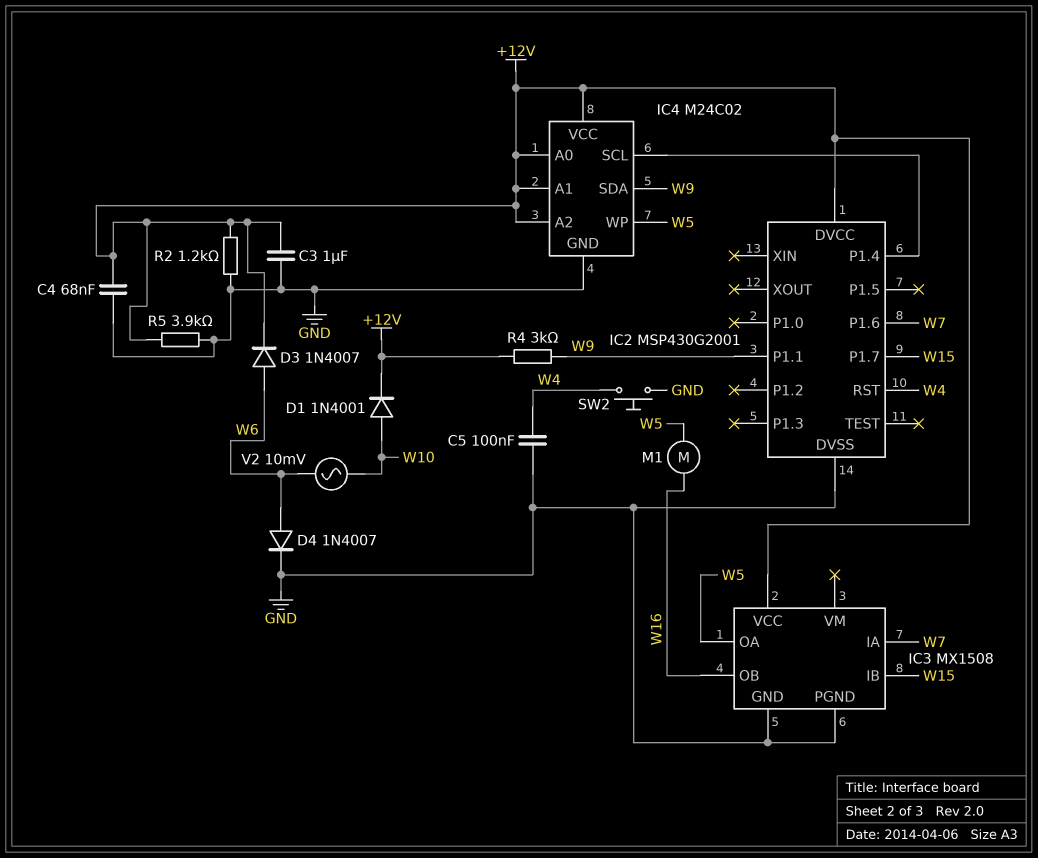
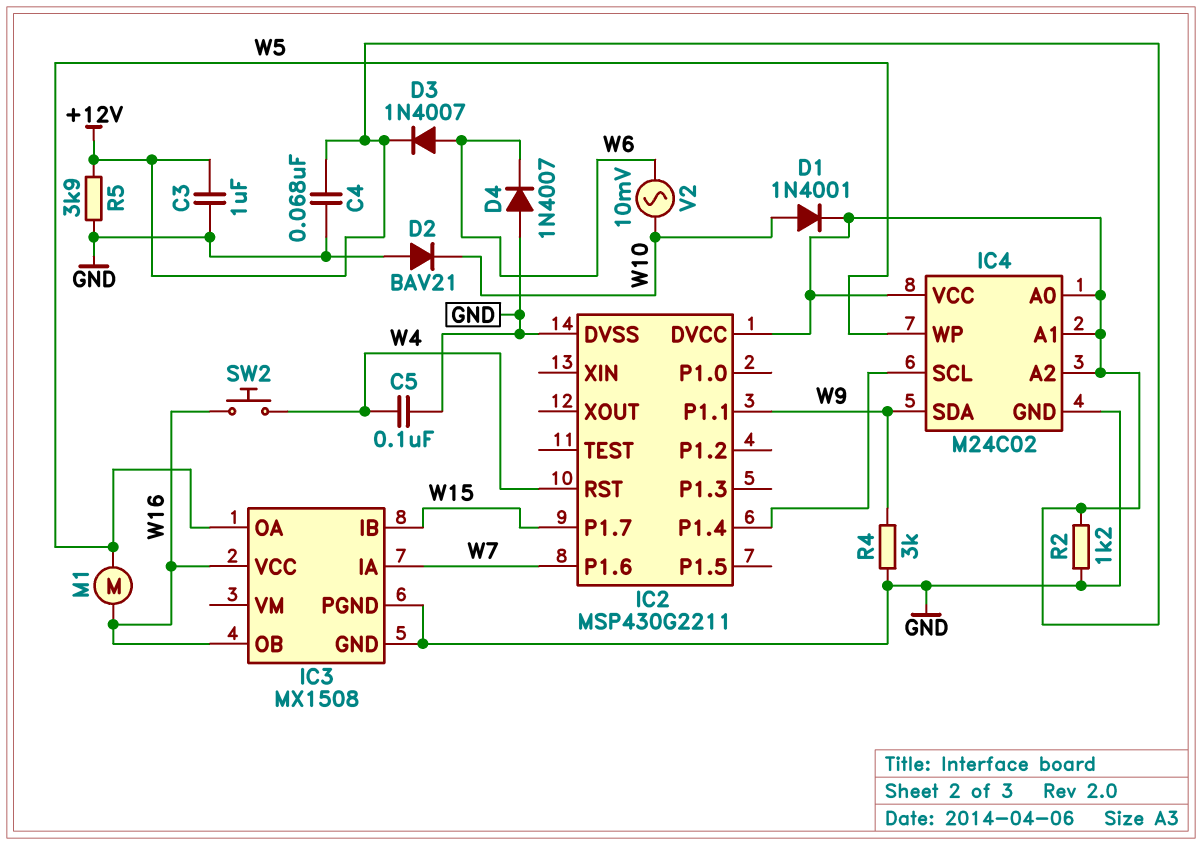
D2: none -> diode BAV21 (A GND, K W10)
D4: diode 1N4007 (A W6, K GND) -> diode 1N4007 (A GND, K W6)
IC2: MSP430G2001 -> MSP430G2211
IC3 pin VCC: +12V -> W16
R4: 3k (+12V, W9) -> 3k (GND, W9)
SW2: button (GND, W4) -> button (W4, W16)

